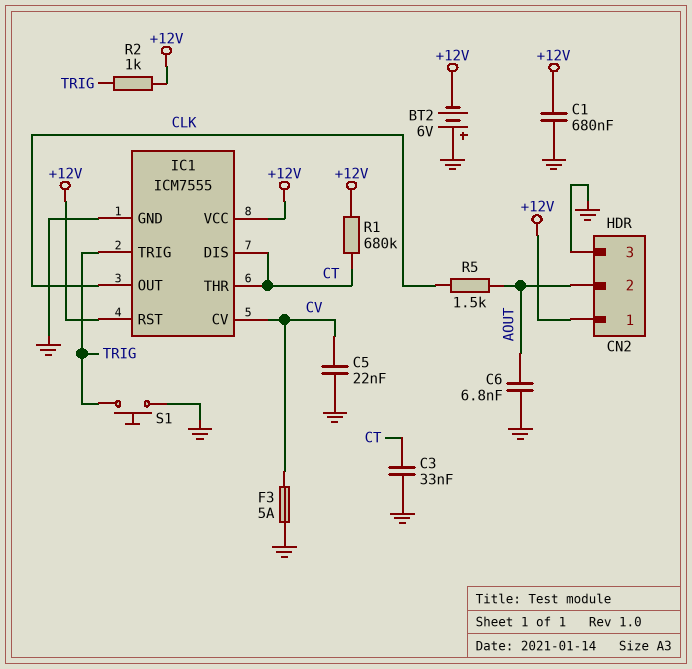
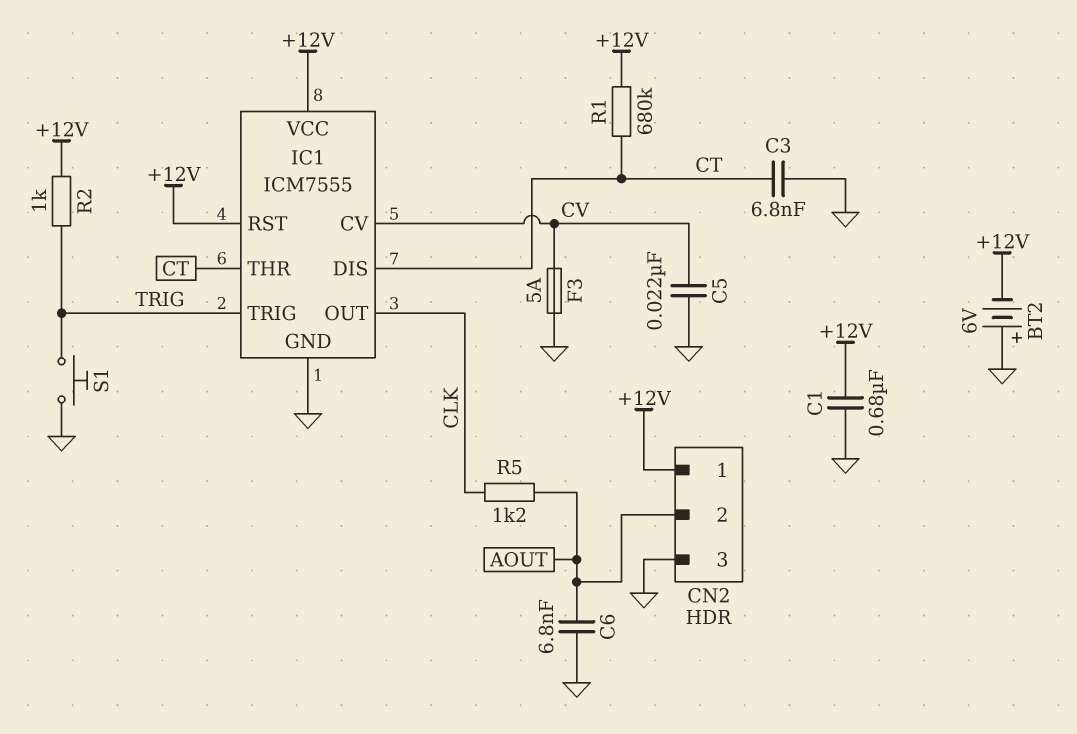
C3: 33nF (CT, GND) -> 6.8nF (CT, GND)
R5: 1.5k (AOUT, CLK) -> 1.2k (AOUT, CLK)

